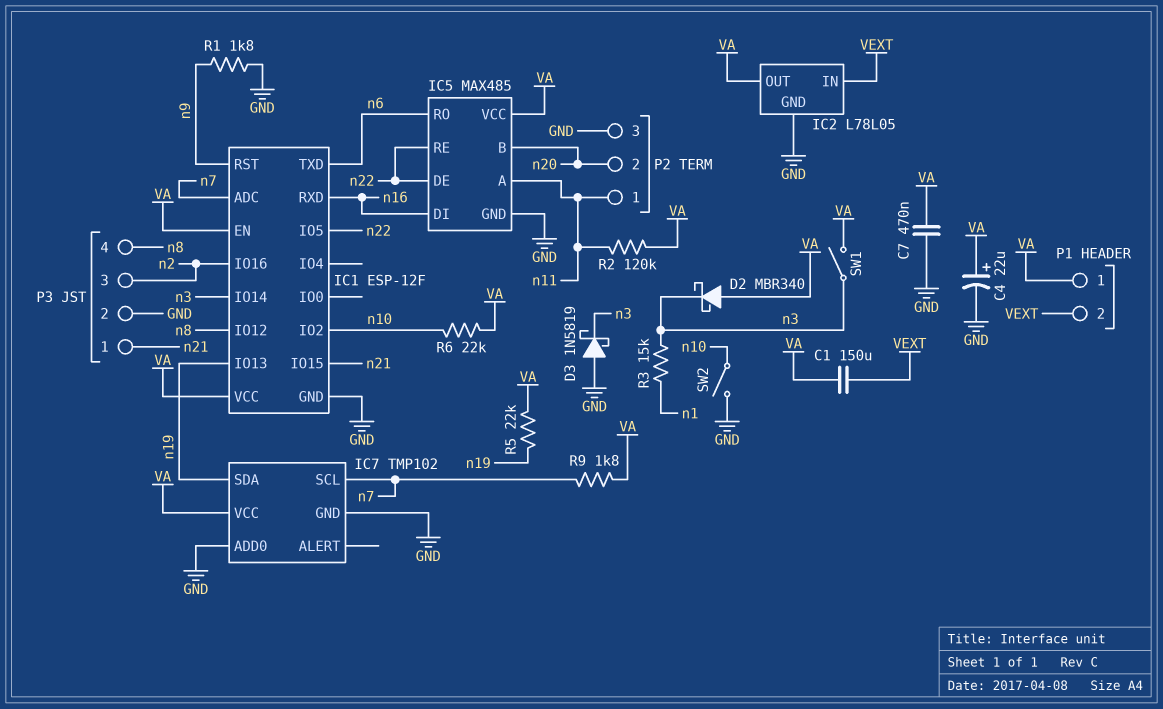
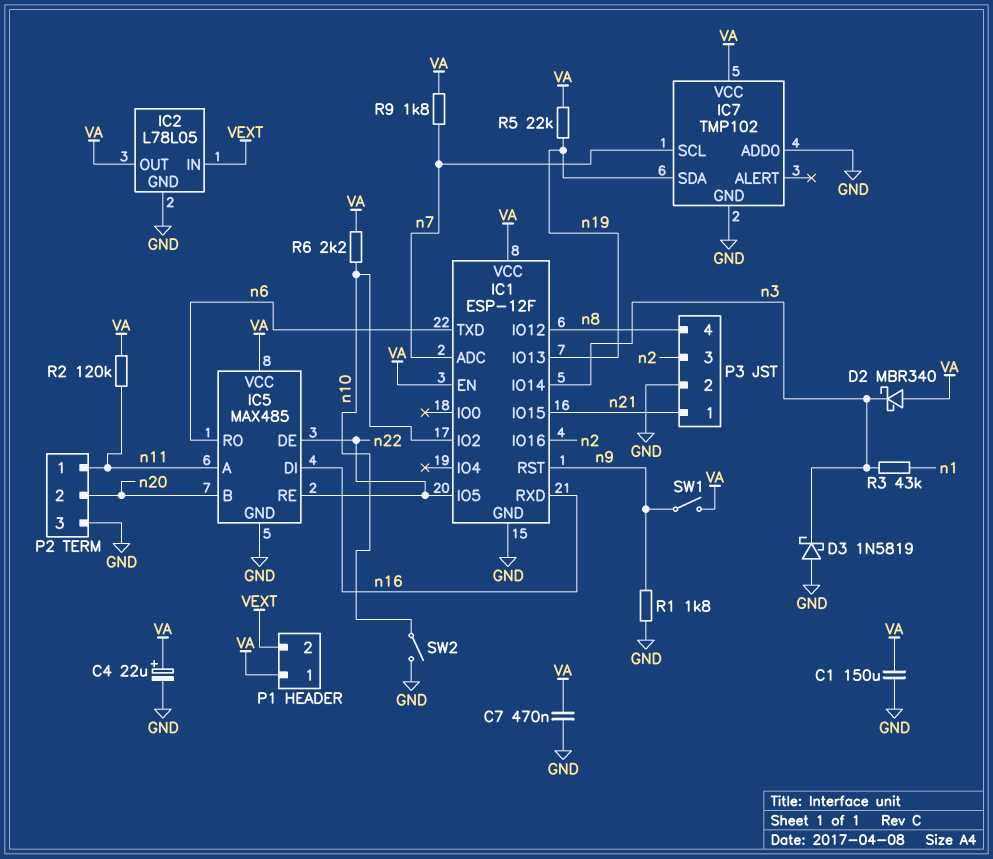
C1: 150uF (VA, VEXT) -> 150uF (GND, VA)
R3: 15k (n1, n3) -> 43k (n1, n3)
R6: 22k (VA, n10) -> 2.2k (VA, n10)
SW1: switch (VA, n3) -> switch (VA, n9)

